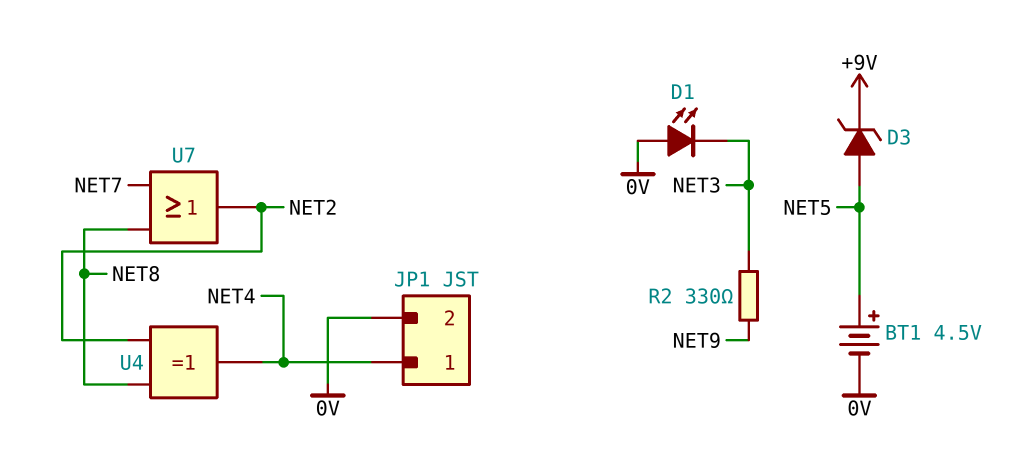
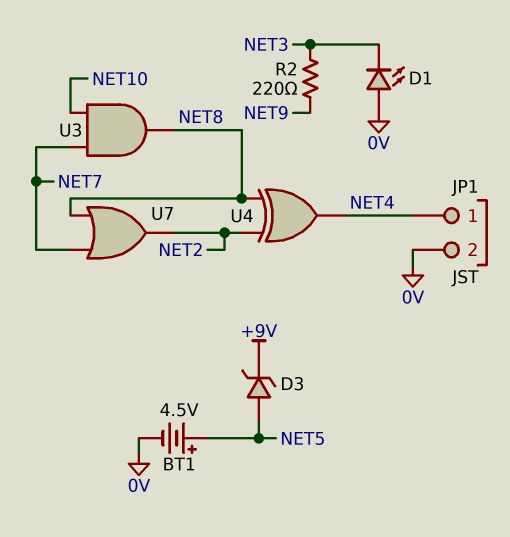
R2: 330 (NET3, NET9) -> 220 (NET3, NET9)
U3: none -> AND (in NET7, in NET10, out NET8)

